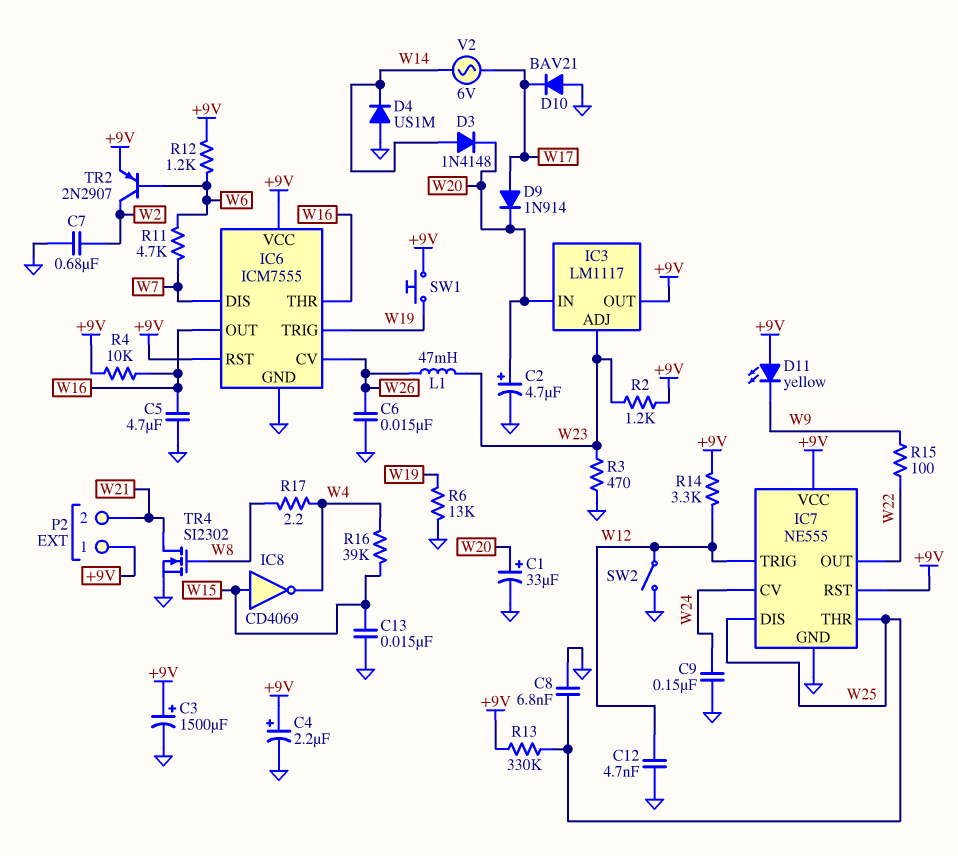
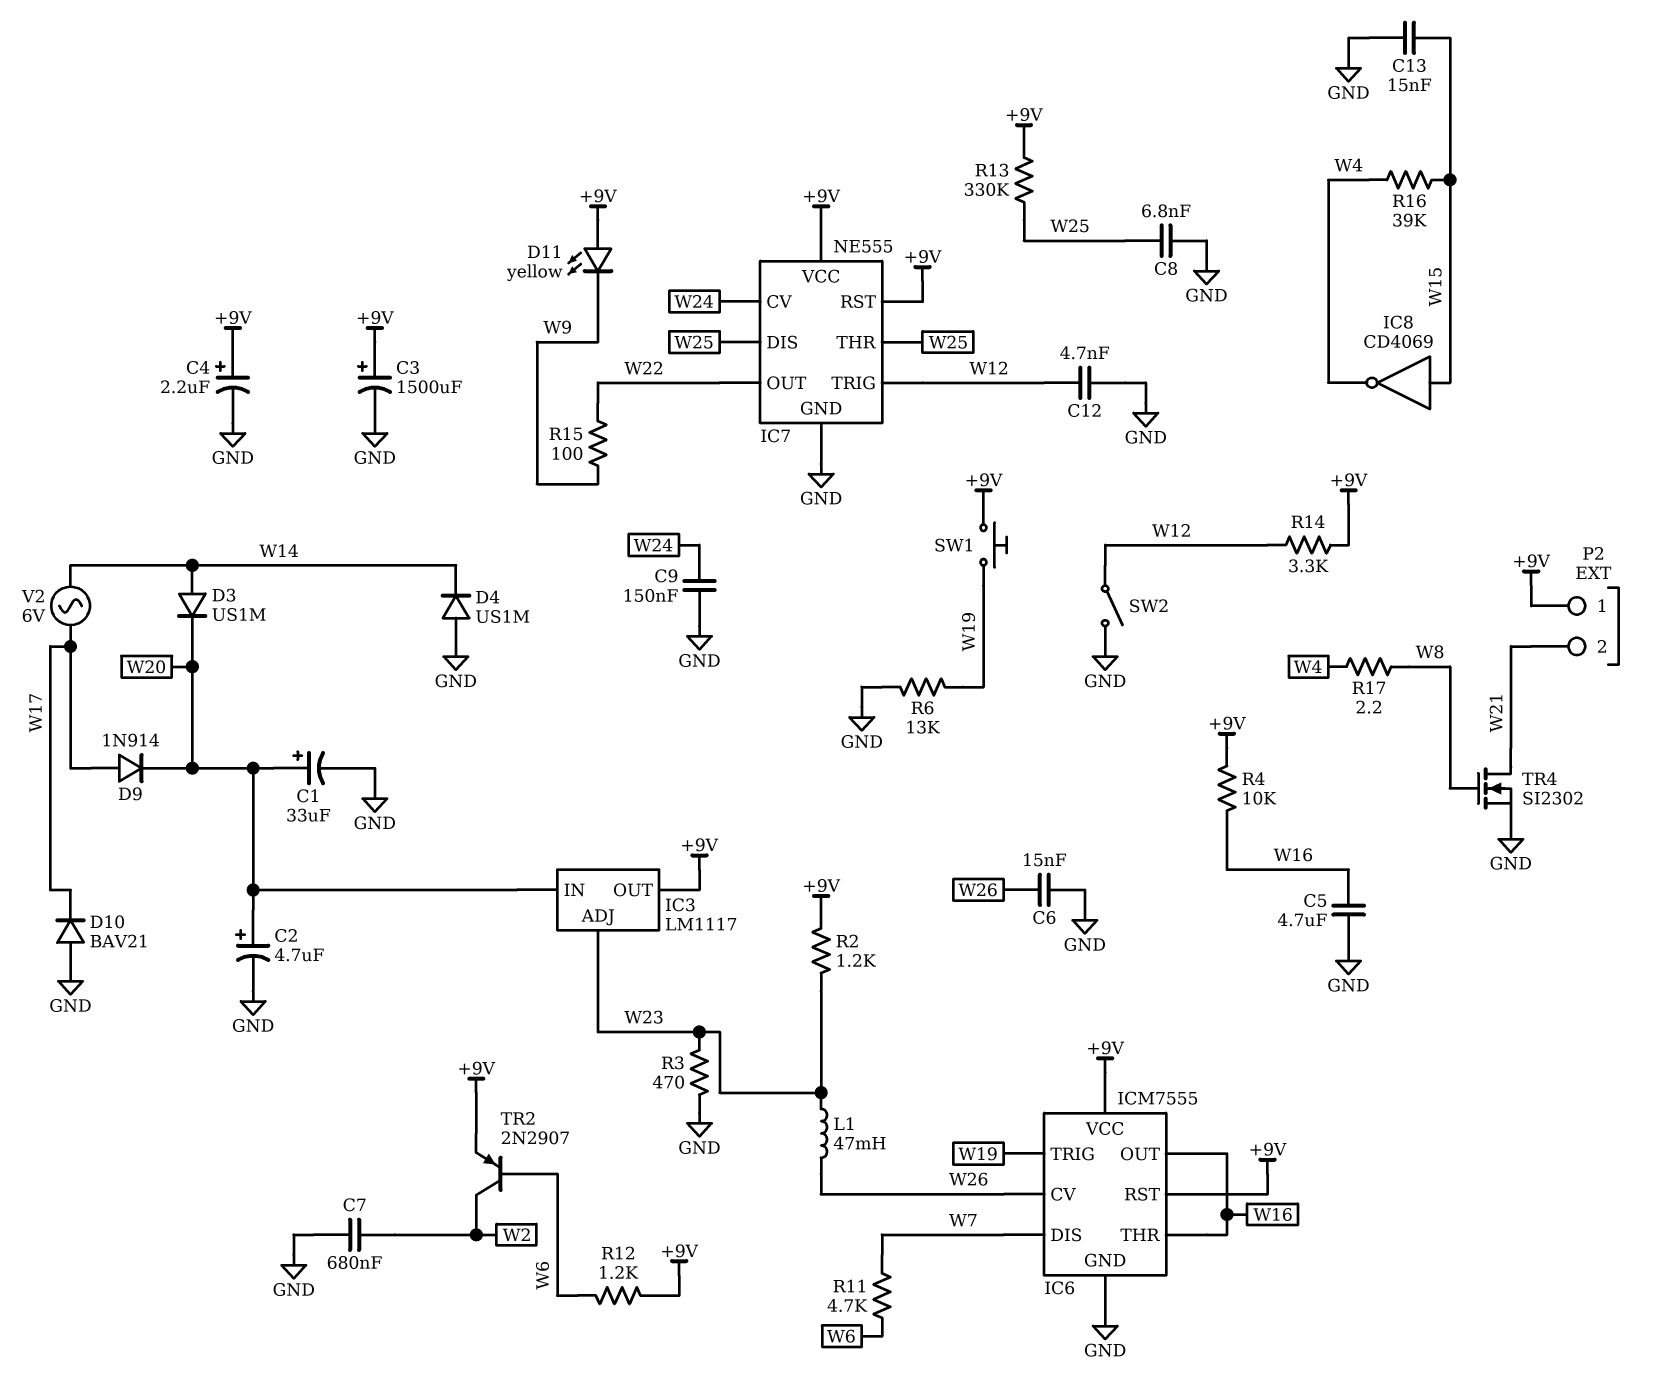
D3: diode 1N4148 (A W14, K W20) -> diode US1M (A W14, K W20)

